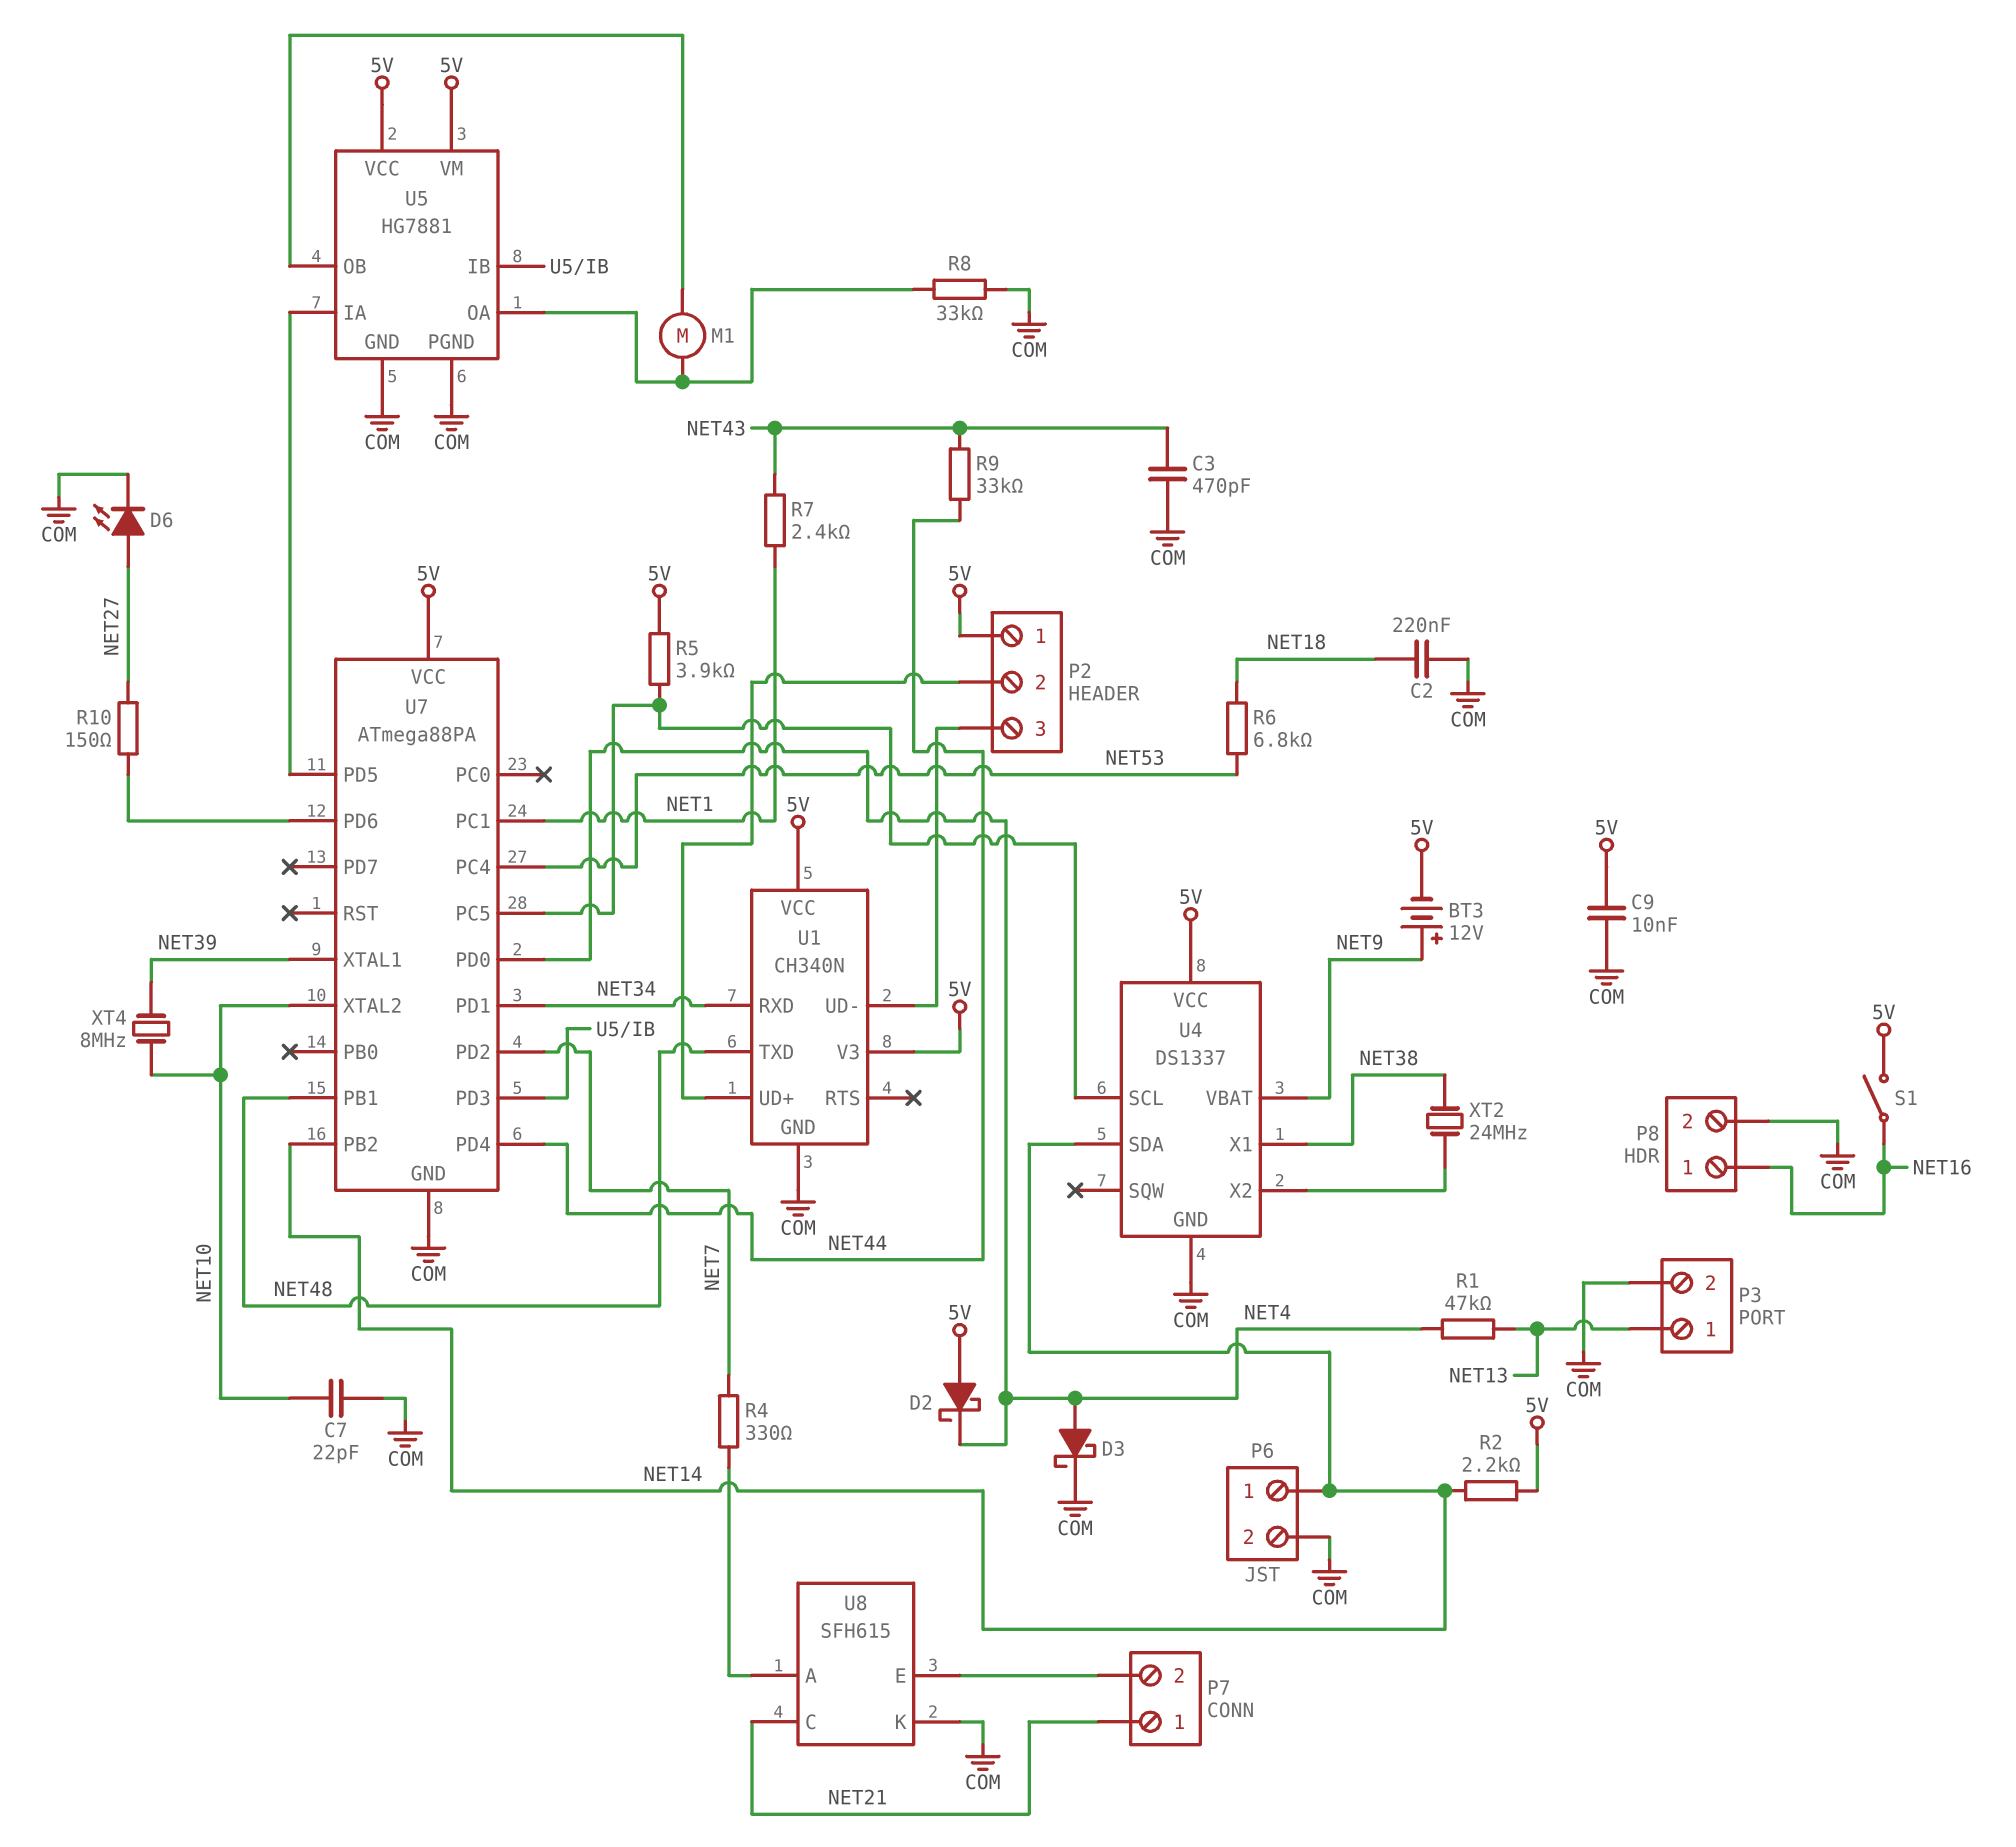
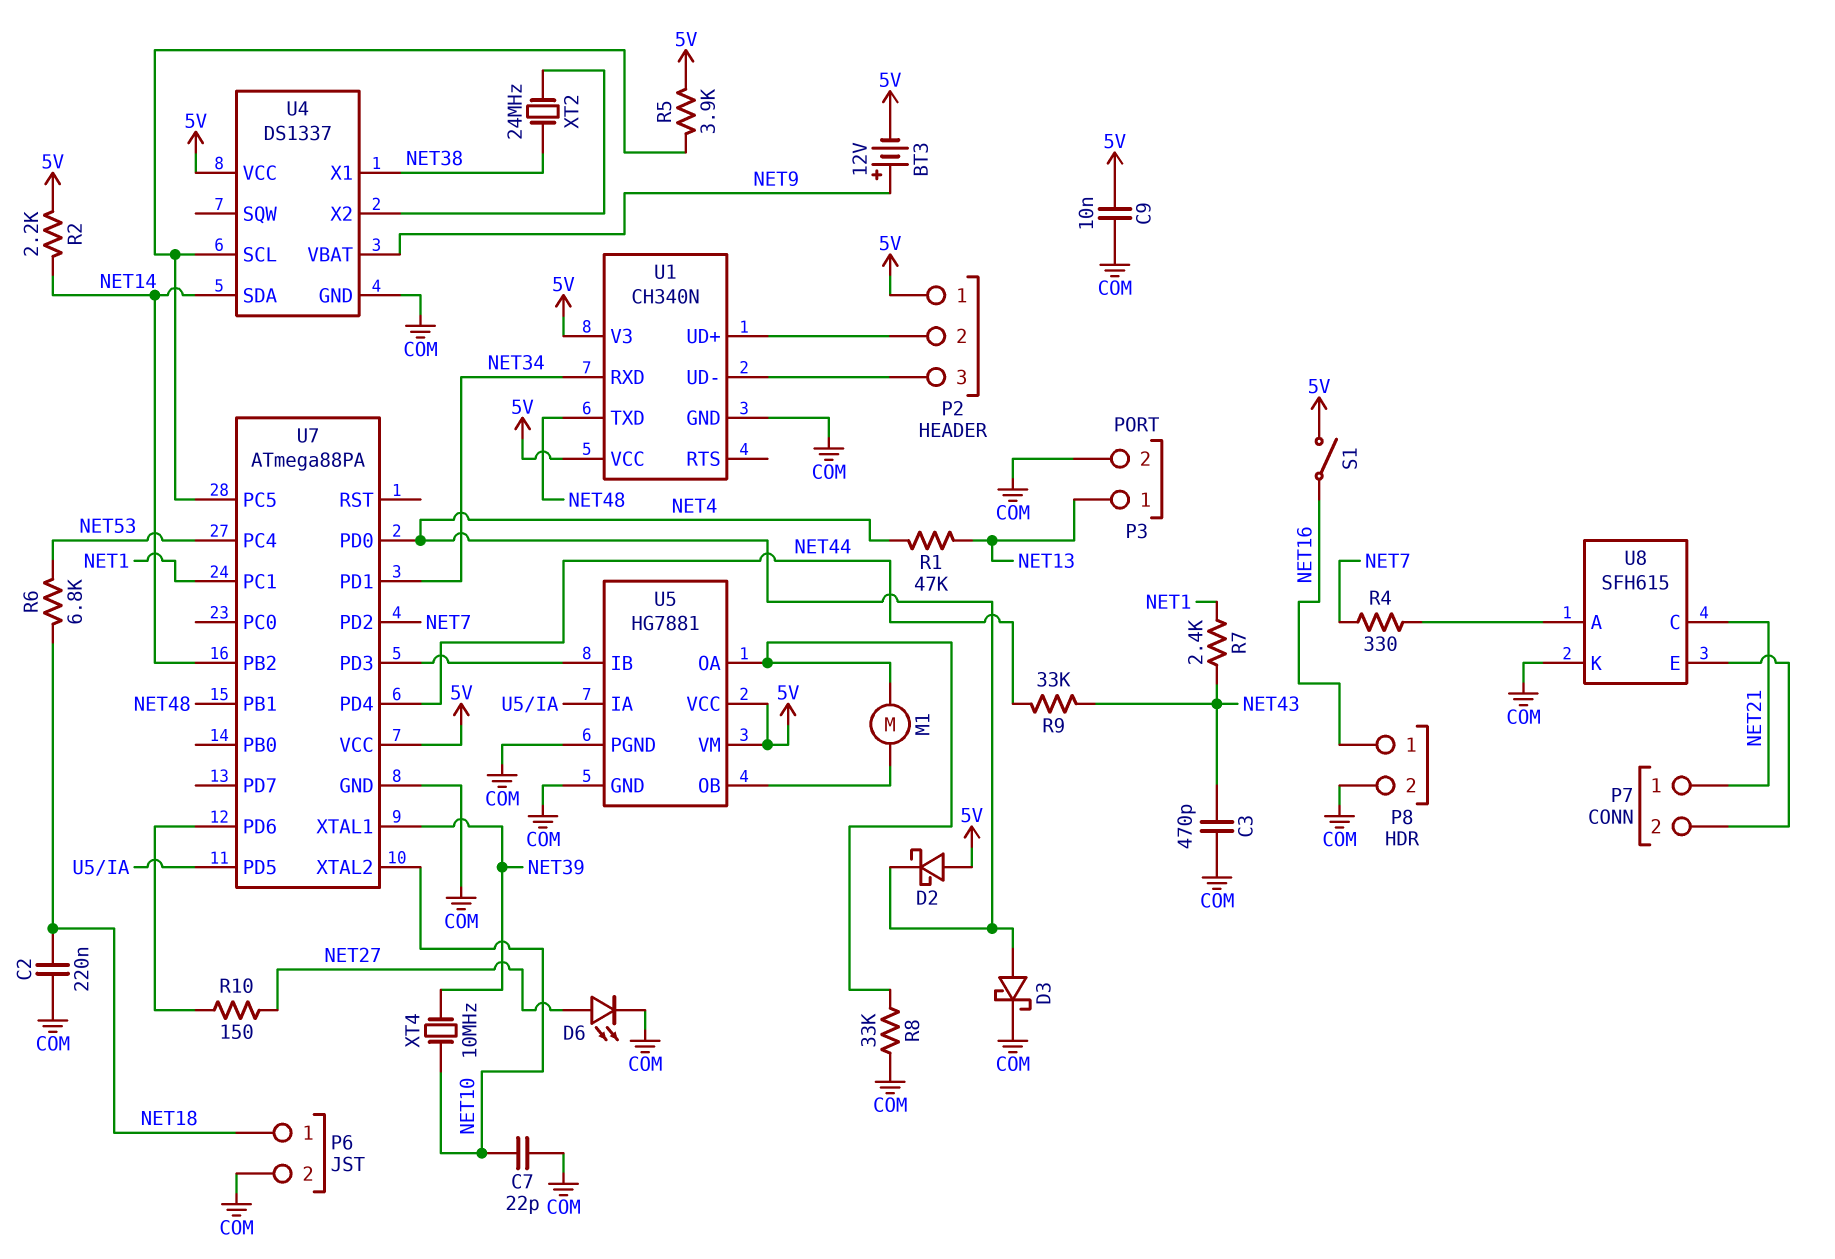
P6 pin 1: NET14 -> NET18
XT4: 8MHz (NET10, NET39) -> 10MHz (NET10, NET39)

